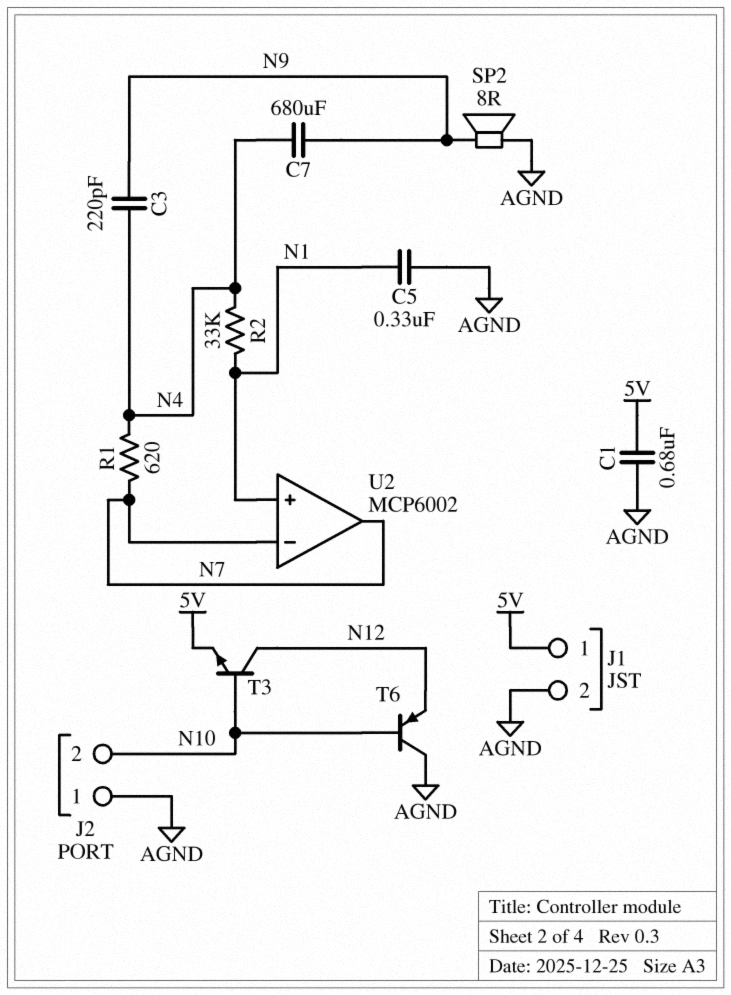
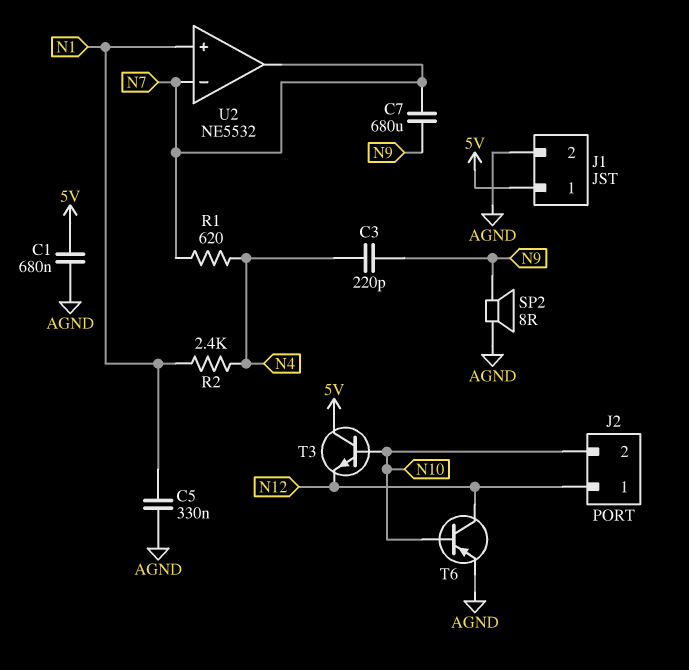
C7: 680uF (N4, N9) -> 680uF (N7, N9)
J2 pin 1: AGND -> N12
R2: 33k (N1, N4) -> 2.4k (N1, N4)
T3: NPN (B N10, C N12, E 5V) -> NPN (B N10, C 5V, E N12)
T6: PNP (B N10, C AGND, E N12) -> PNP (B N10, C N12, E AGND)
U2: MCP6002 -> NE5532

